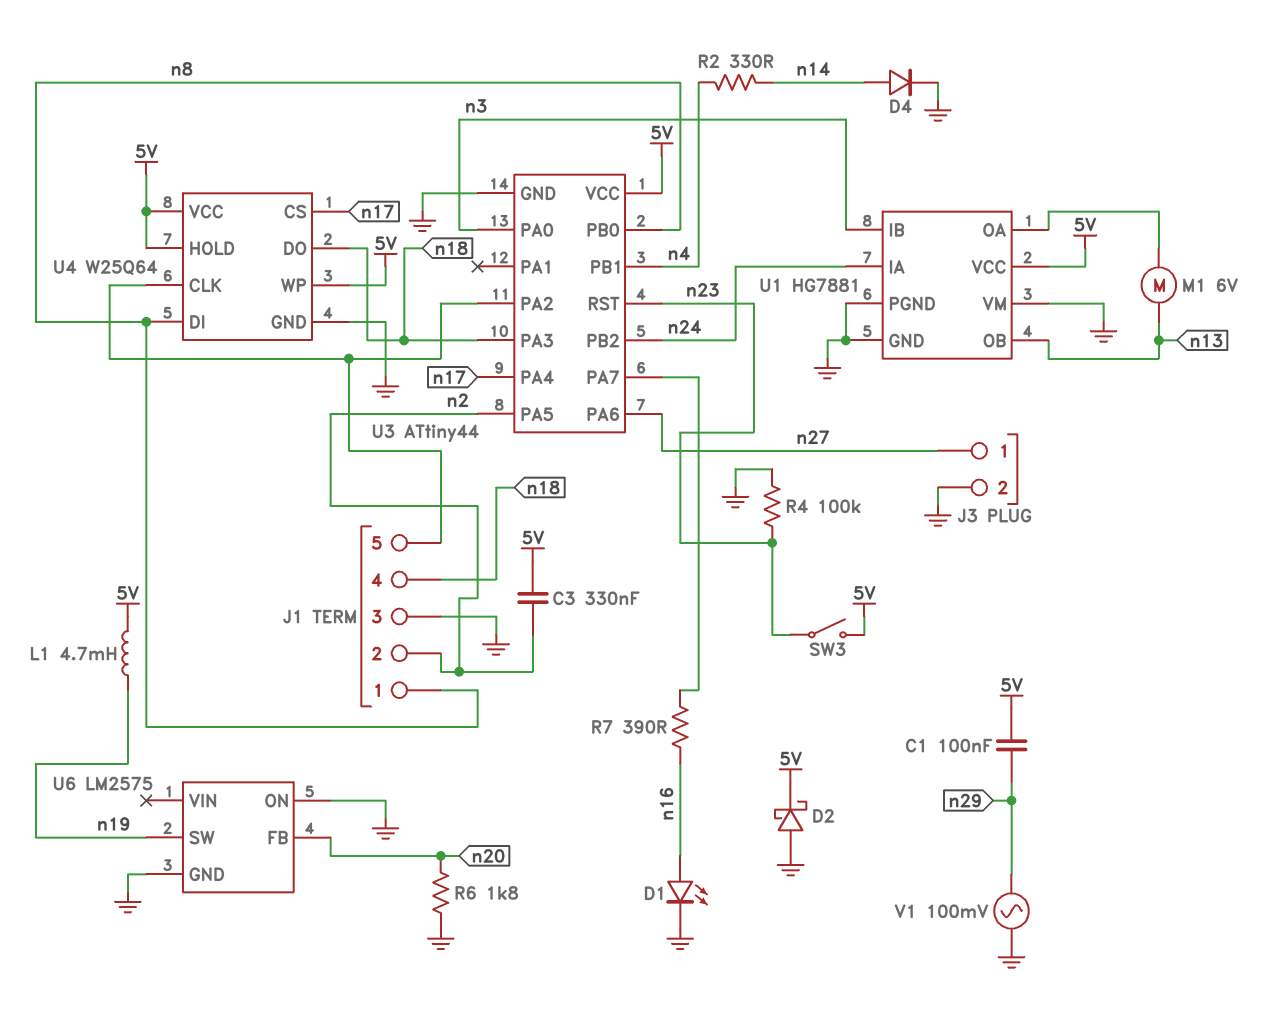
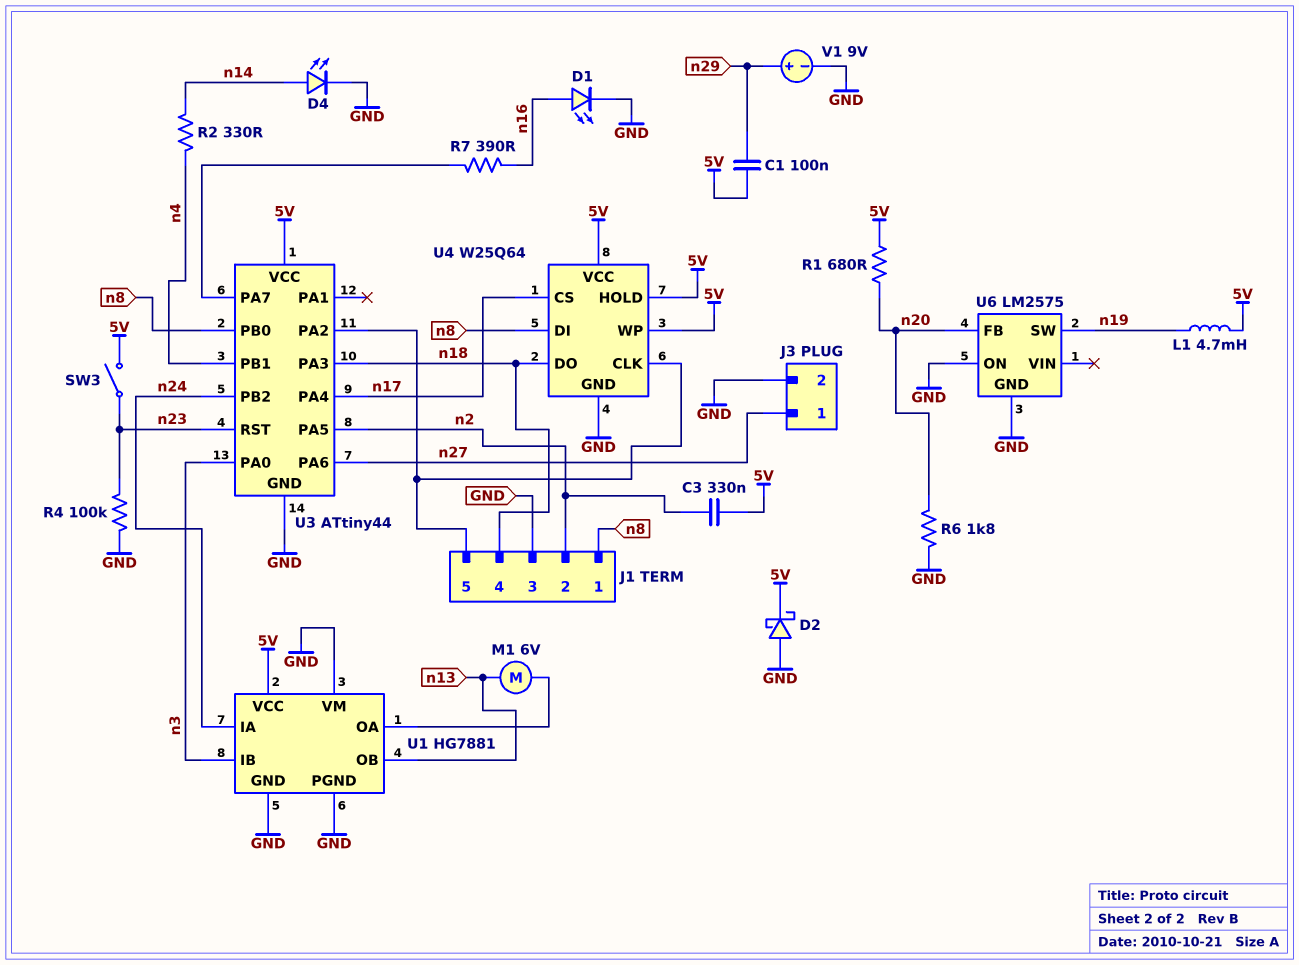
D4: diode (A n14, K GND) -> LED (A n14, K GND)
R1: none -> 680 (5V, n20)
V1: AC 100mV (GND, n29) -> 9V (plus n29, minus GND)

